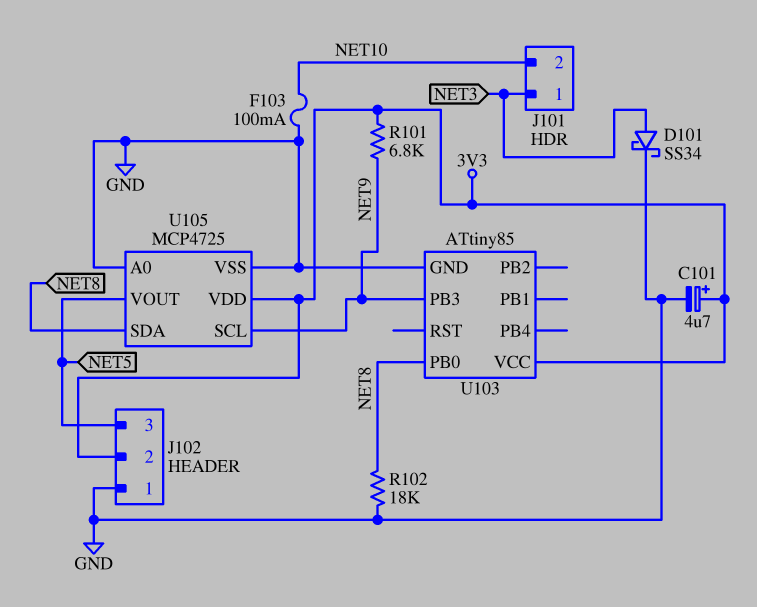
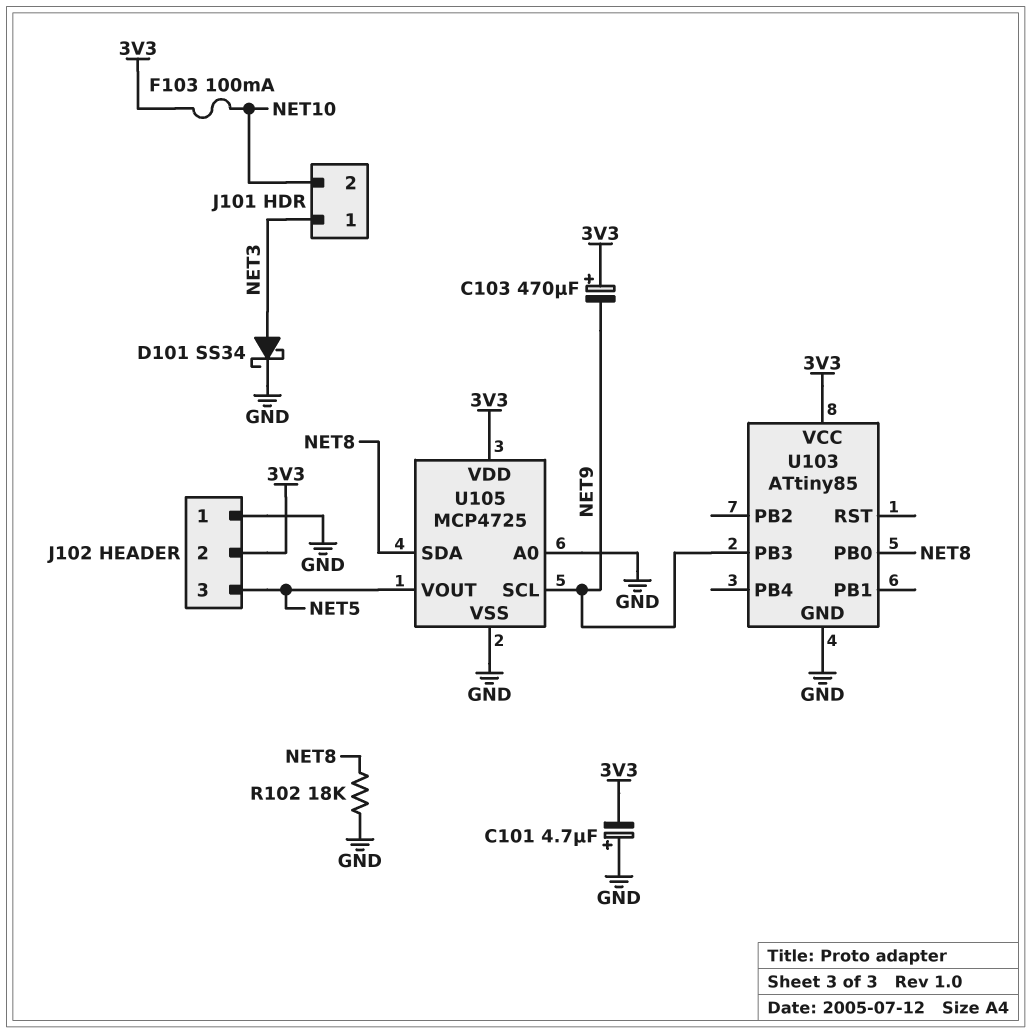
C101: 4.7uF (plus 3V3, minus GND) -> 4.7uF (plus GND, minus 3V3)
C103: none -> 470uF (plus 3V3, minus NET9)
F103: 100mA (GND, NET10) -> 100mA (3V3, NET10)
R101: 6.8k (3V3, NET9) -> none

